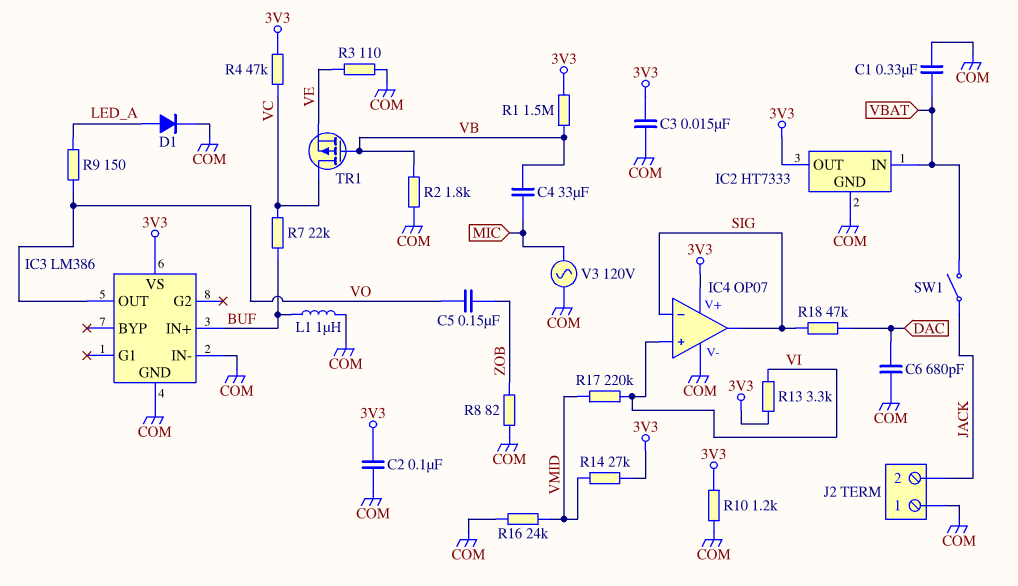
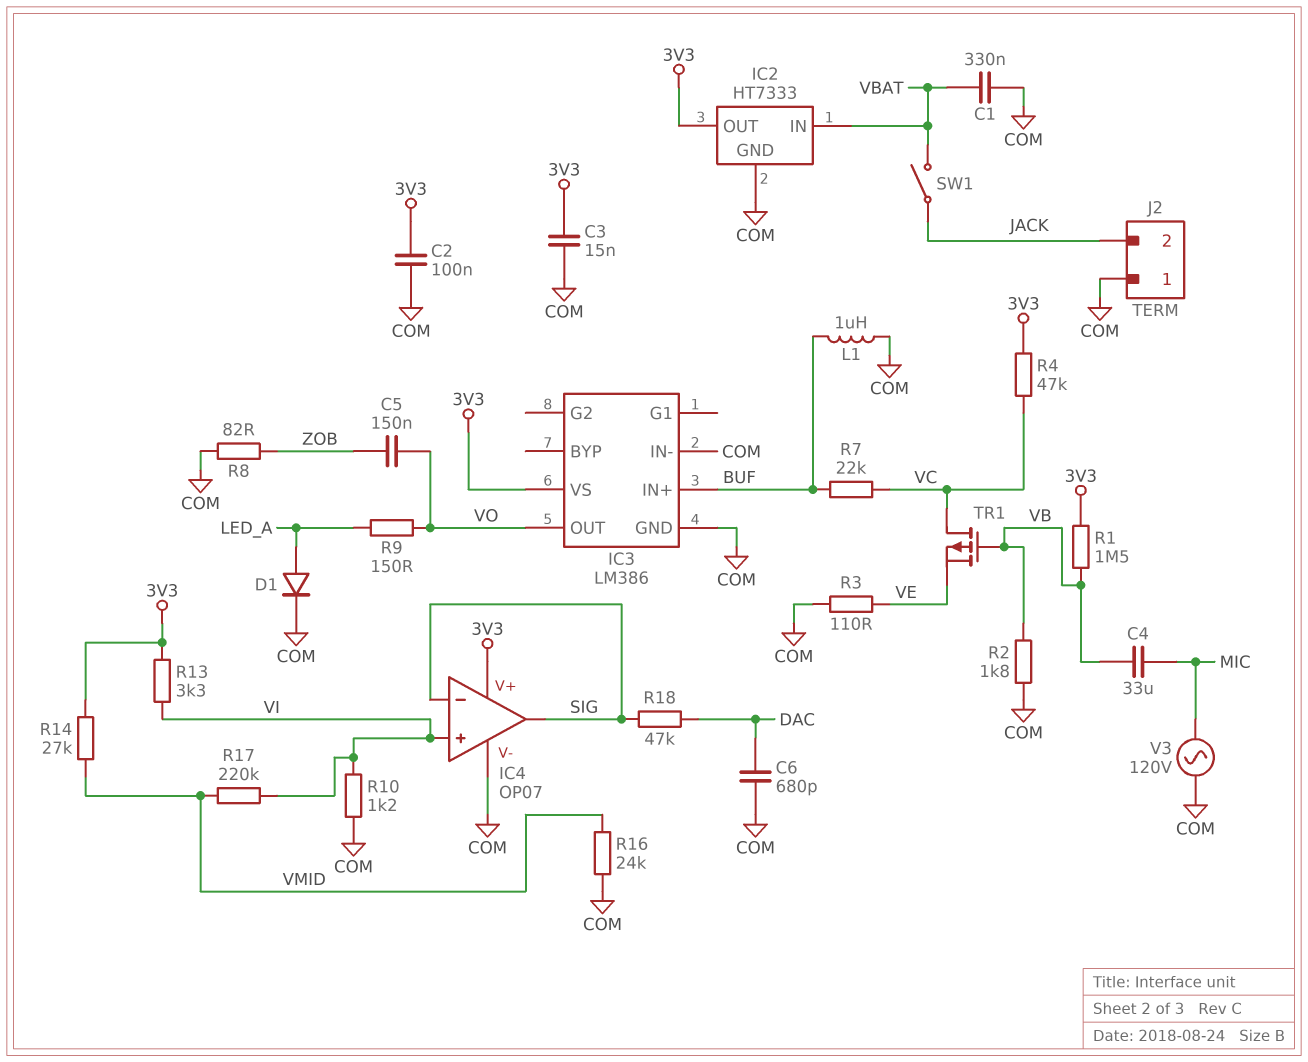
R10: 1.2k (3V3, COM) -> 1.2k (COM, VI)

